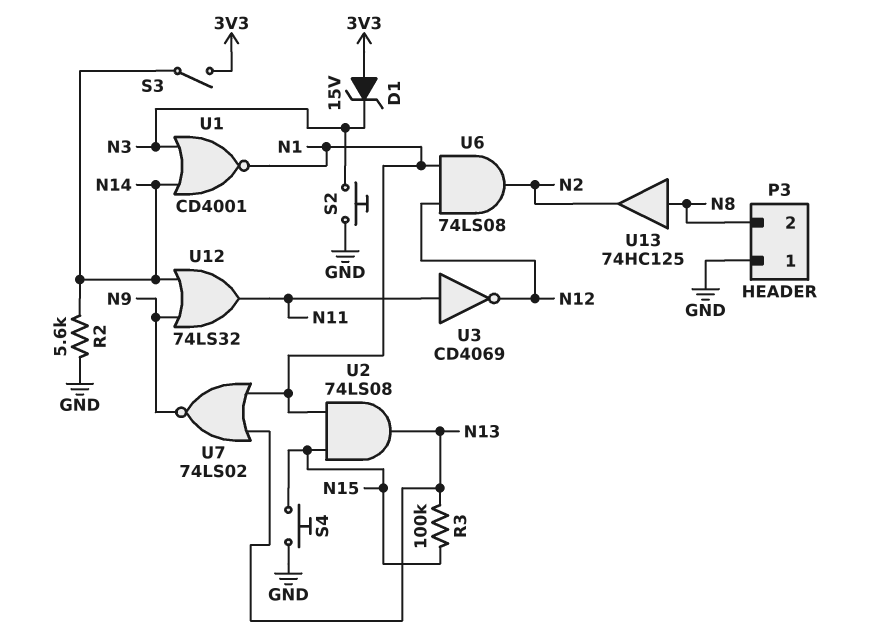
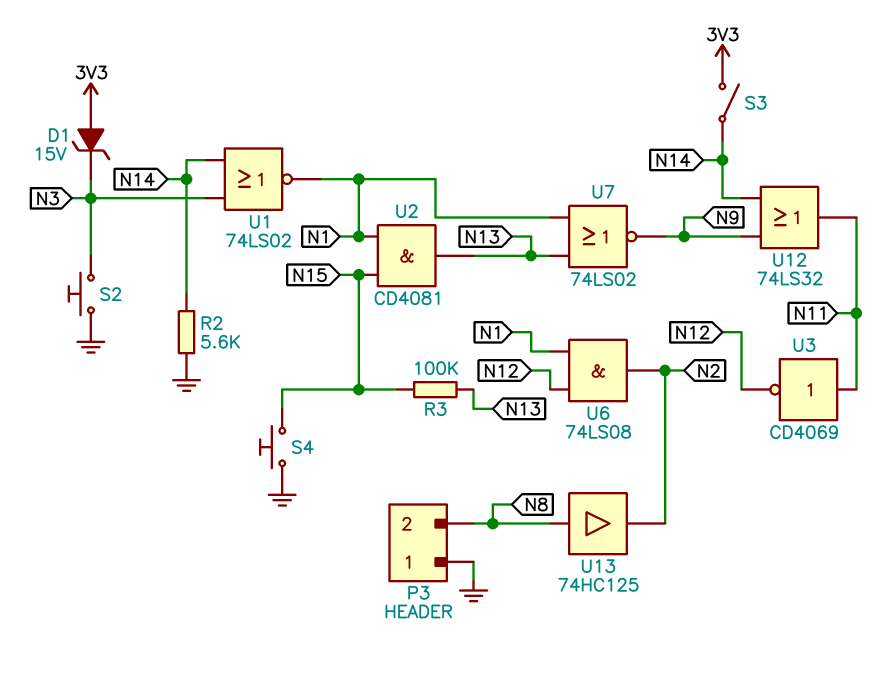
U1: NOR CD4001 (in N3, in N14, out N1) -> NOR 74LS02 (in N3, in N14, out N1)
U2: AND 74LS08 (in N1, in N15, out N13) -> AND CD4081 (in N1, in N15, out N13)

